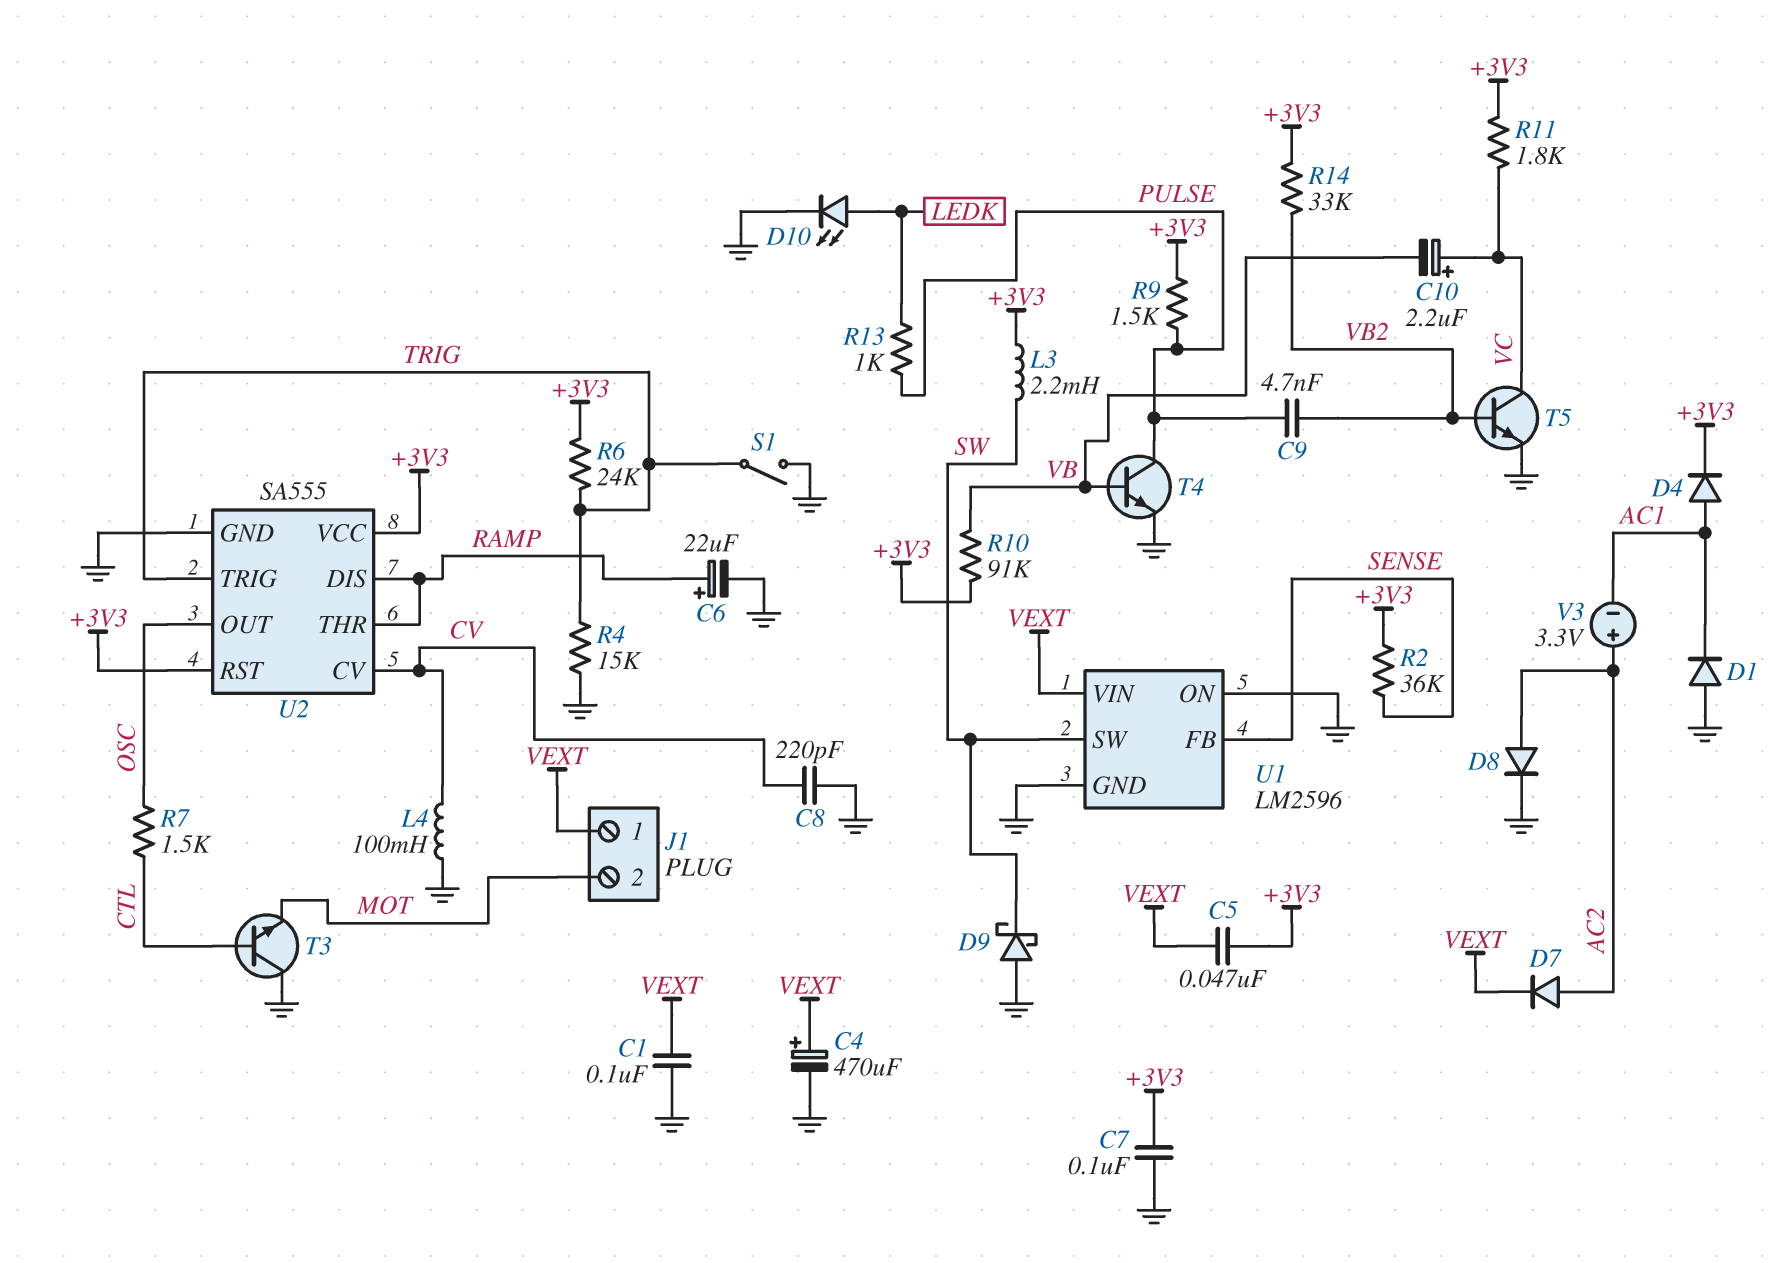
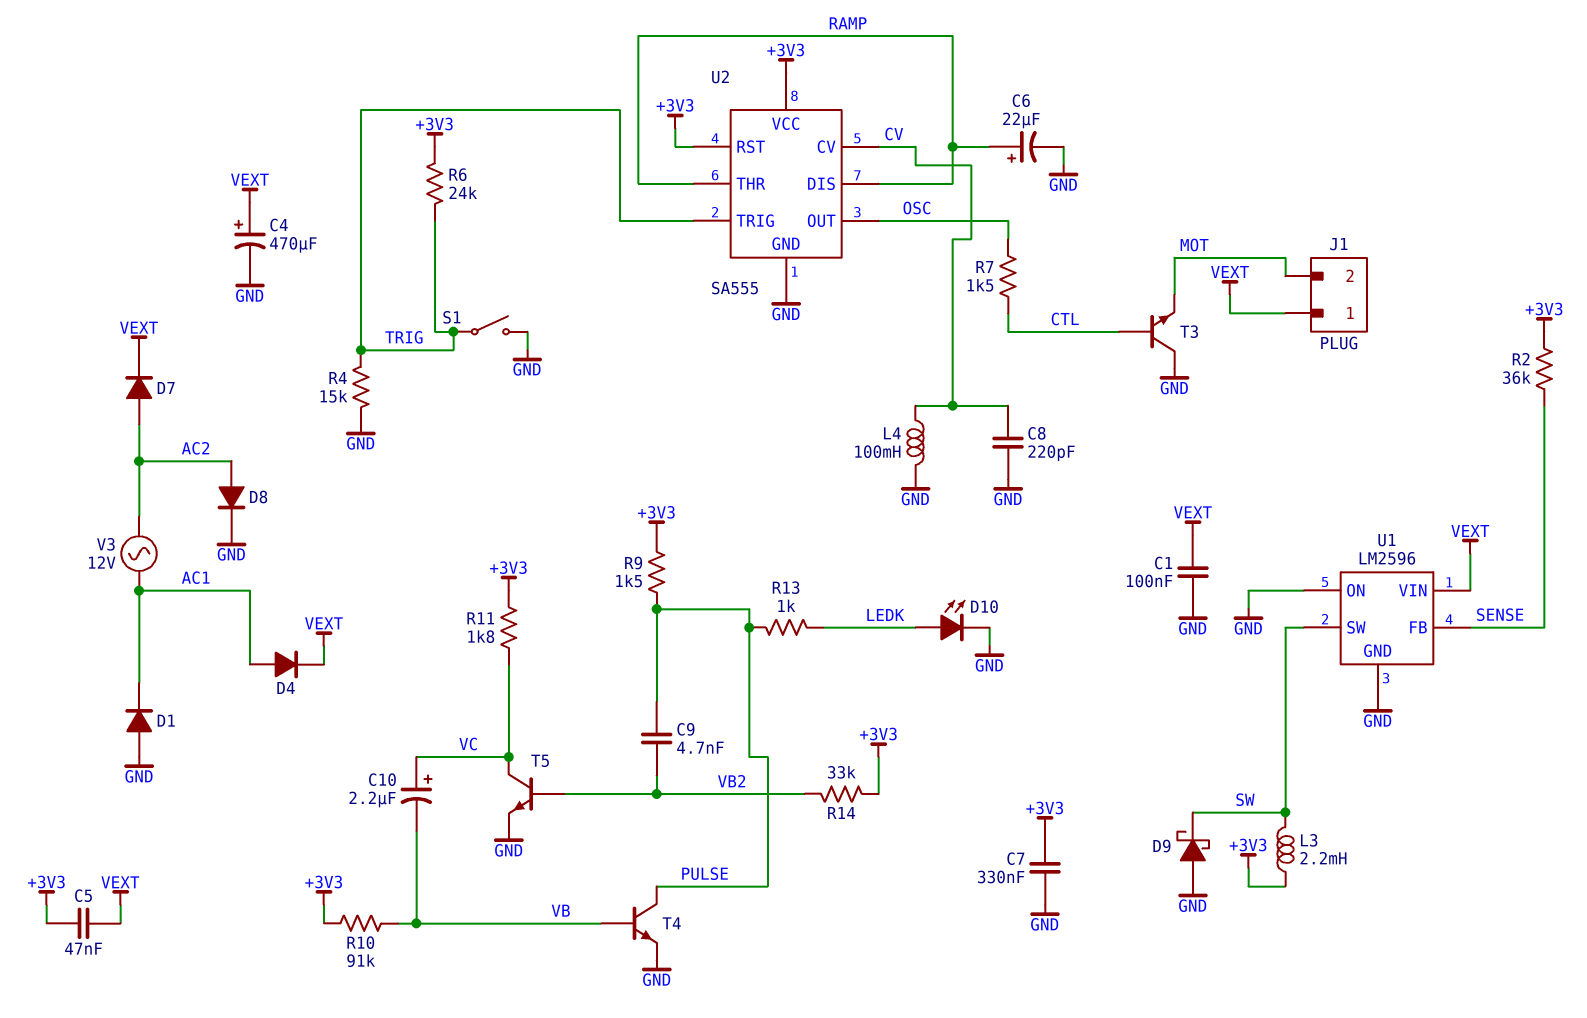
C7: 100nF (+3V3, GND) -> 330nF (+3V3, GND)
D4: diode (A AC1, K +3V3) -> diode (A AC1, K VEXT)
V3: 3.3V (plus AC2, minus AC1) -> AC 12V (AC1, AC2)

